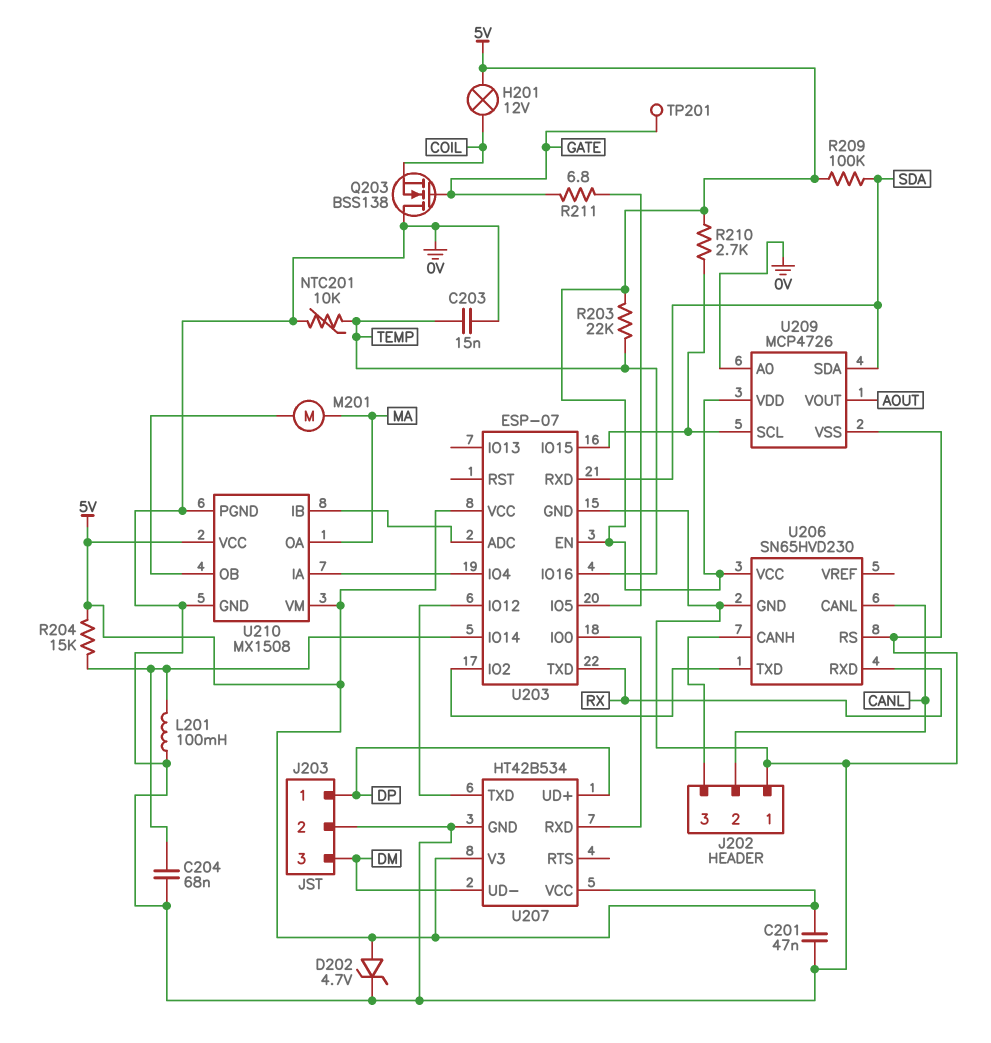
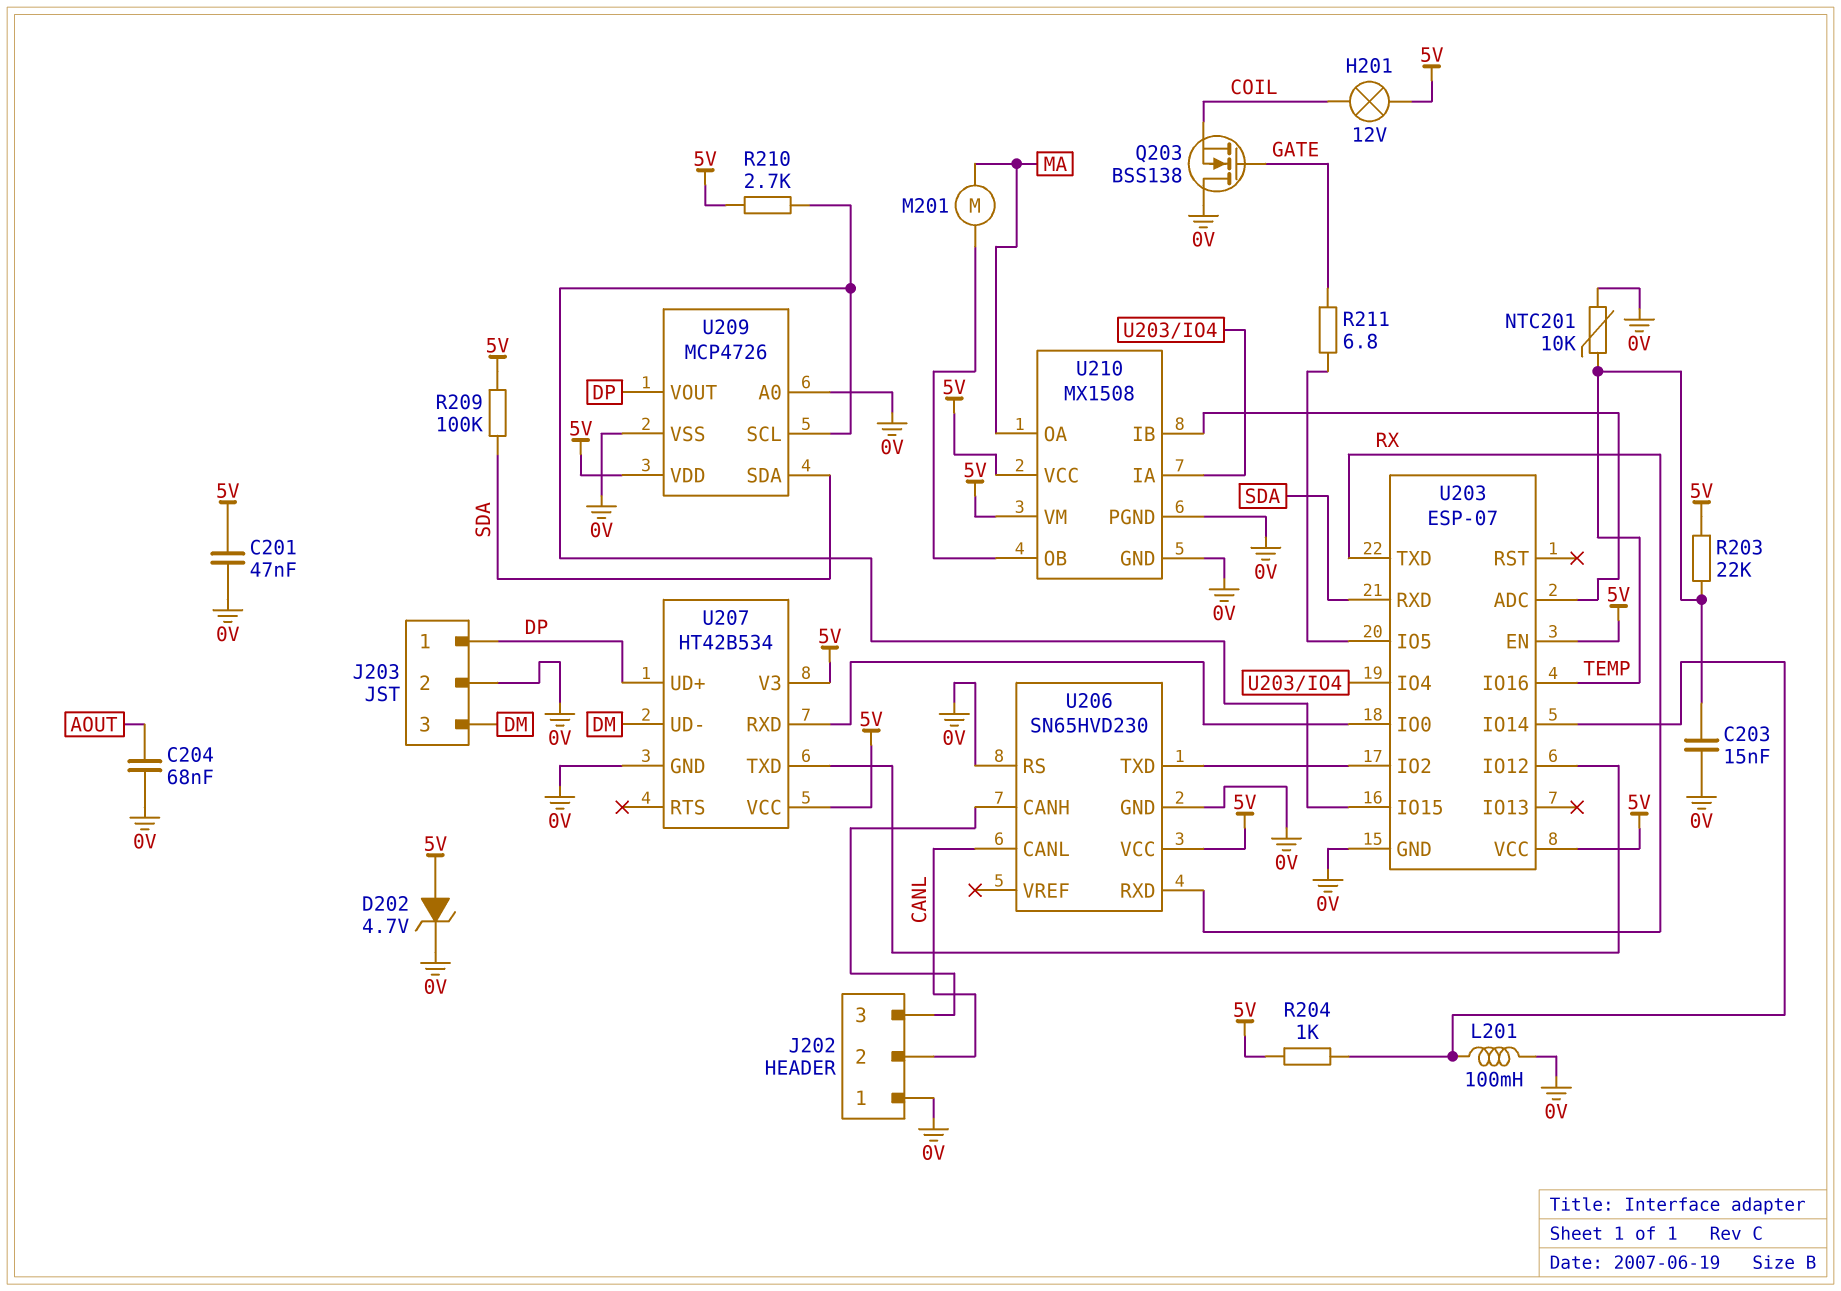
C204: 68nF (0V, U203/IO14) -> 68nF (0V, AOUT)
R204: 15k (5V, U203/IO14) -> 1k (5V, U203/IO14)
TP201: test point (GATE) -> none
U209 pin VOUT: AOUT -> DP

